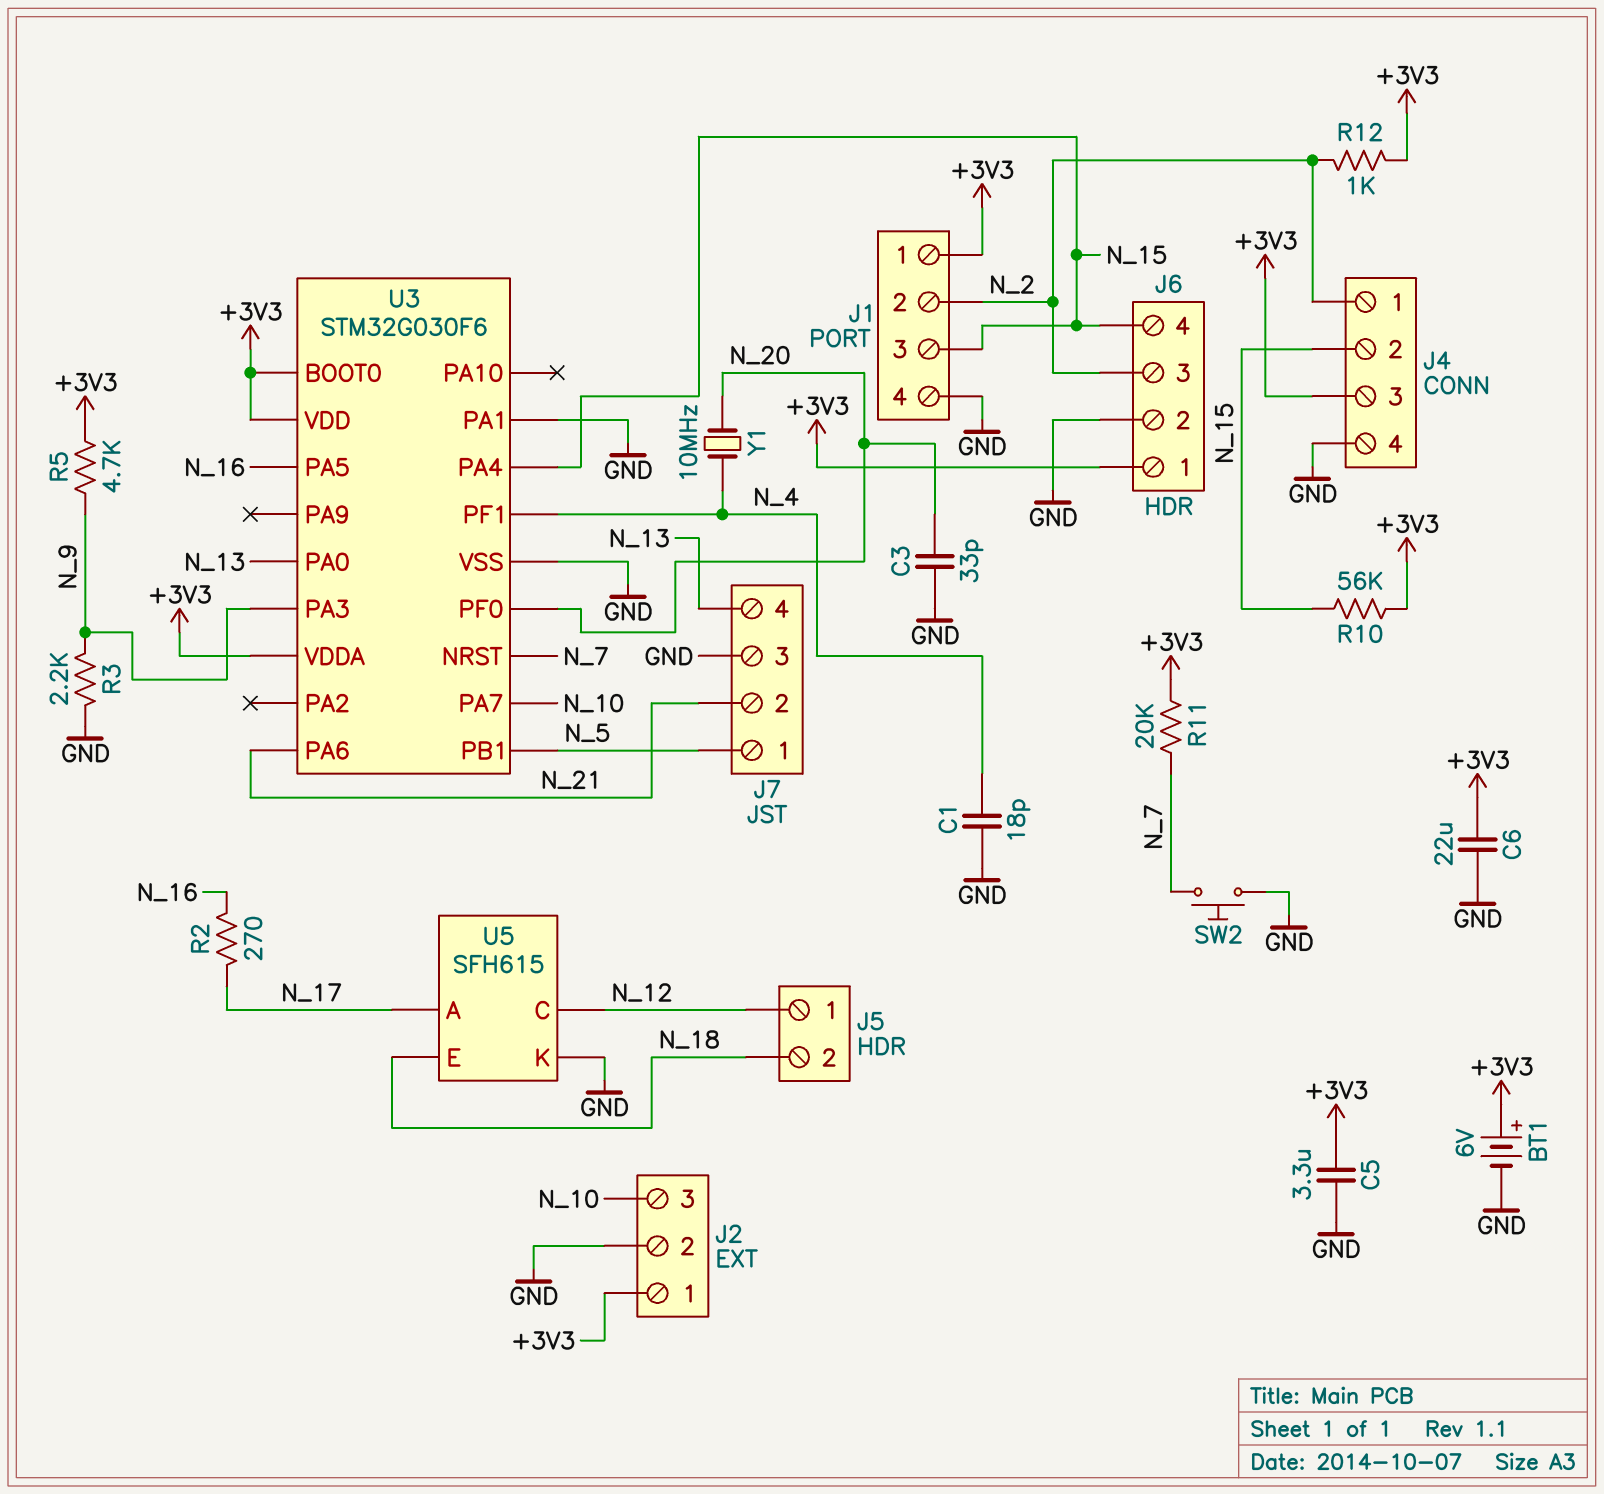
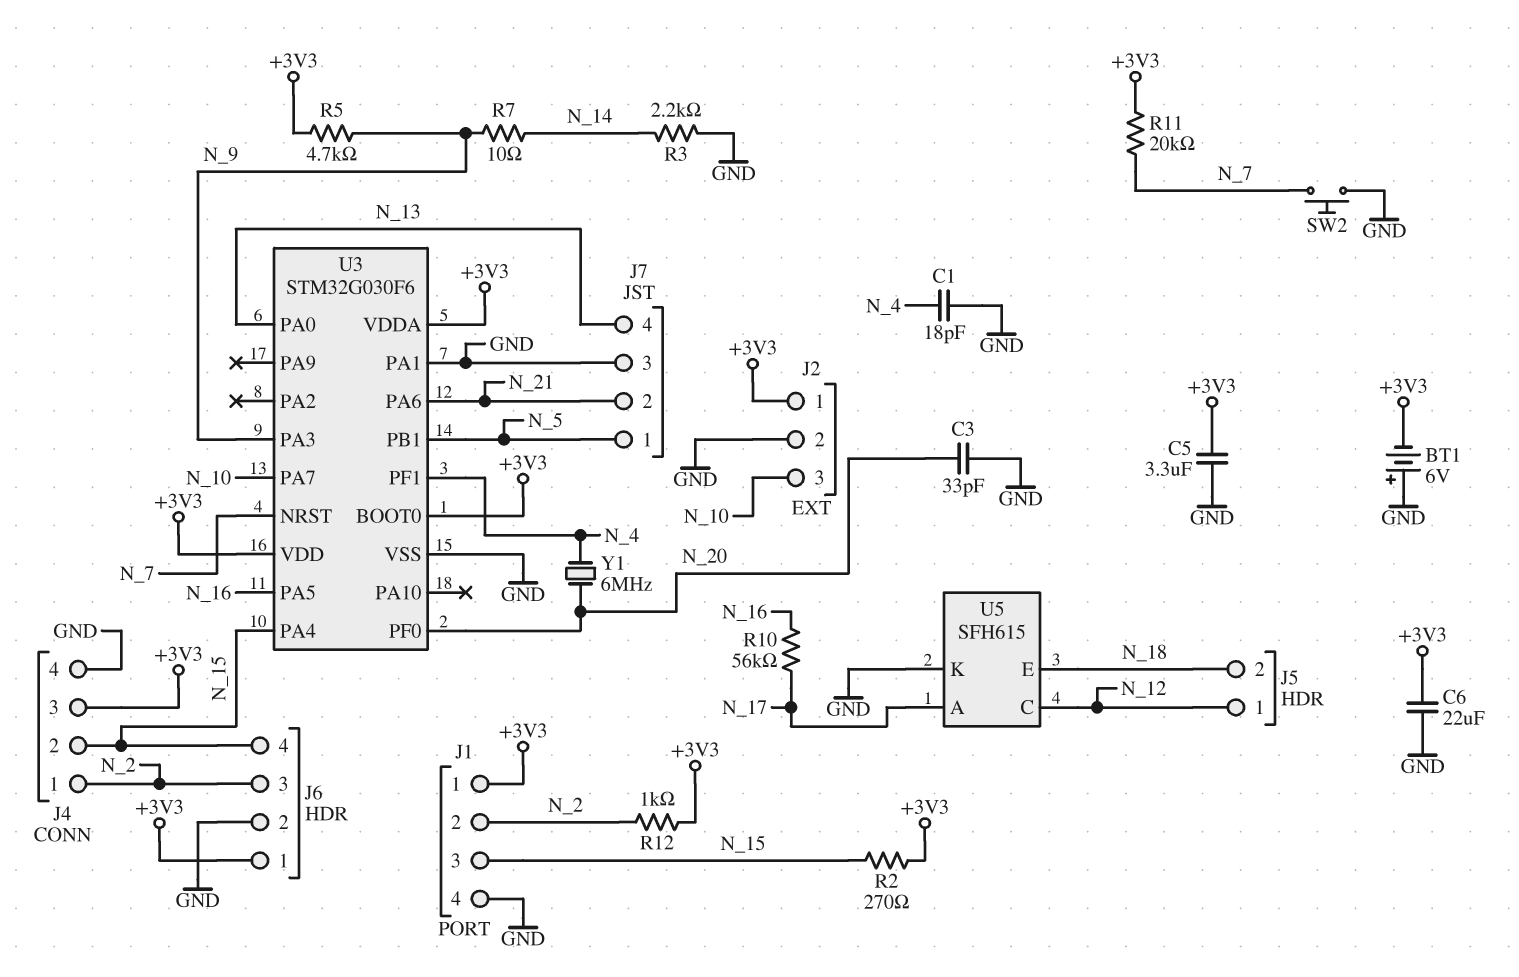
BT1: 6V (plus +3V3, minus GND) -> 6V (plus GND, minus +3V3)
R2: 270 (N_16, N_17) -> 270 (+3V3, N_15)
R3: 2.2k (GND, N_9) -> 2.2k (GND, N_14)
R7: none -> 10 (N_9, N_14)
R10: 56k (+3V3, N_15) -> 56k (N_16, N_17)
Y1: 10MHz (N_4, N_20) -> 6MHz (N_4, N_20)

